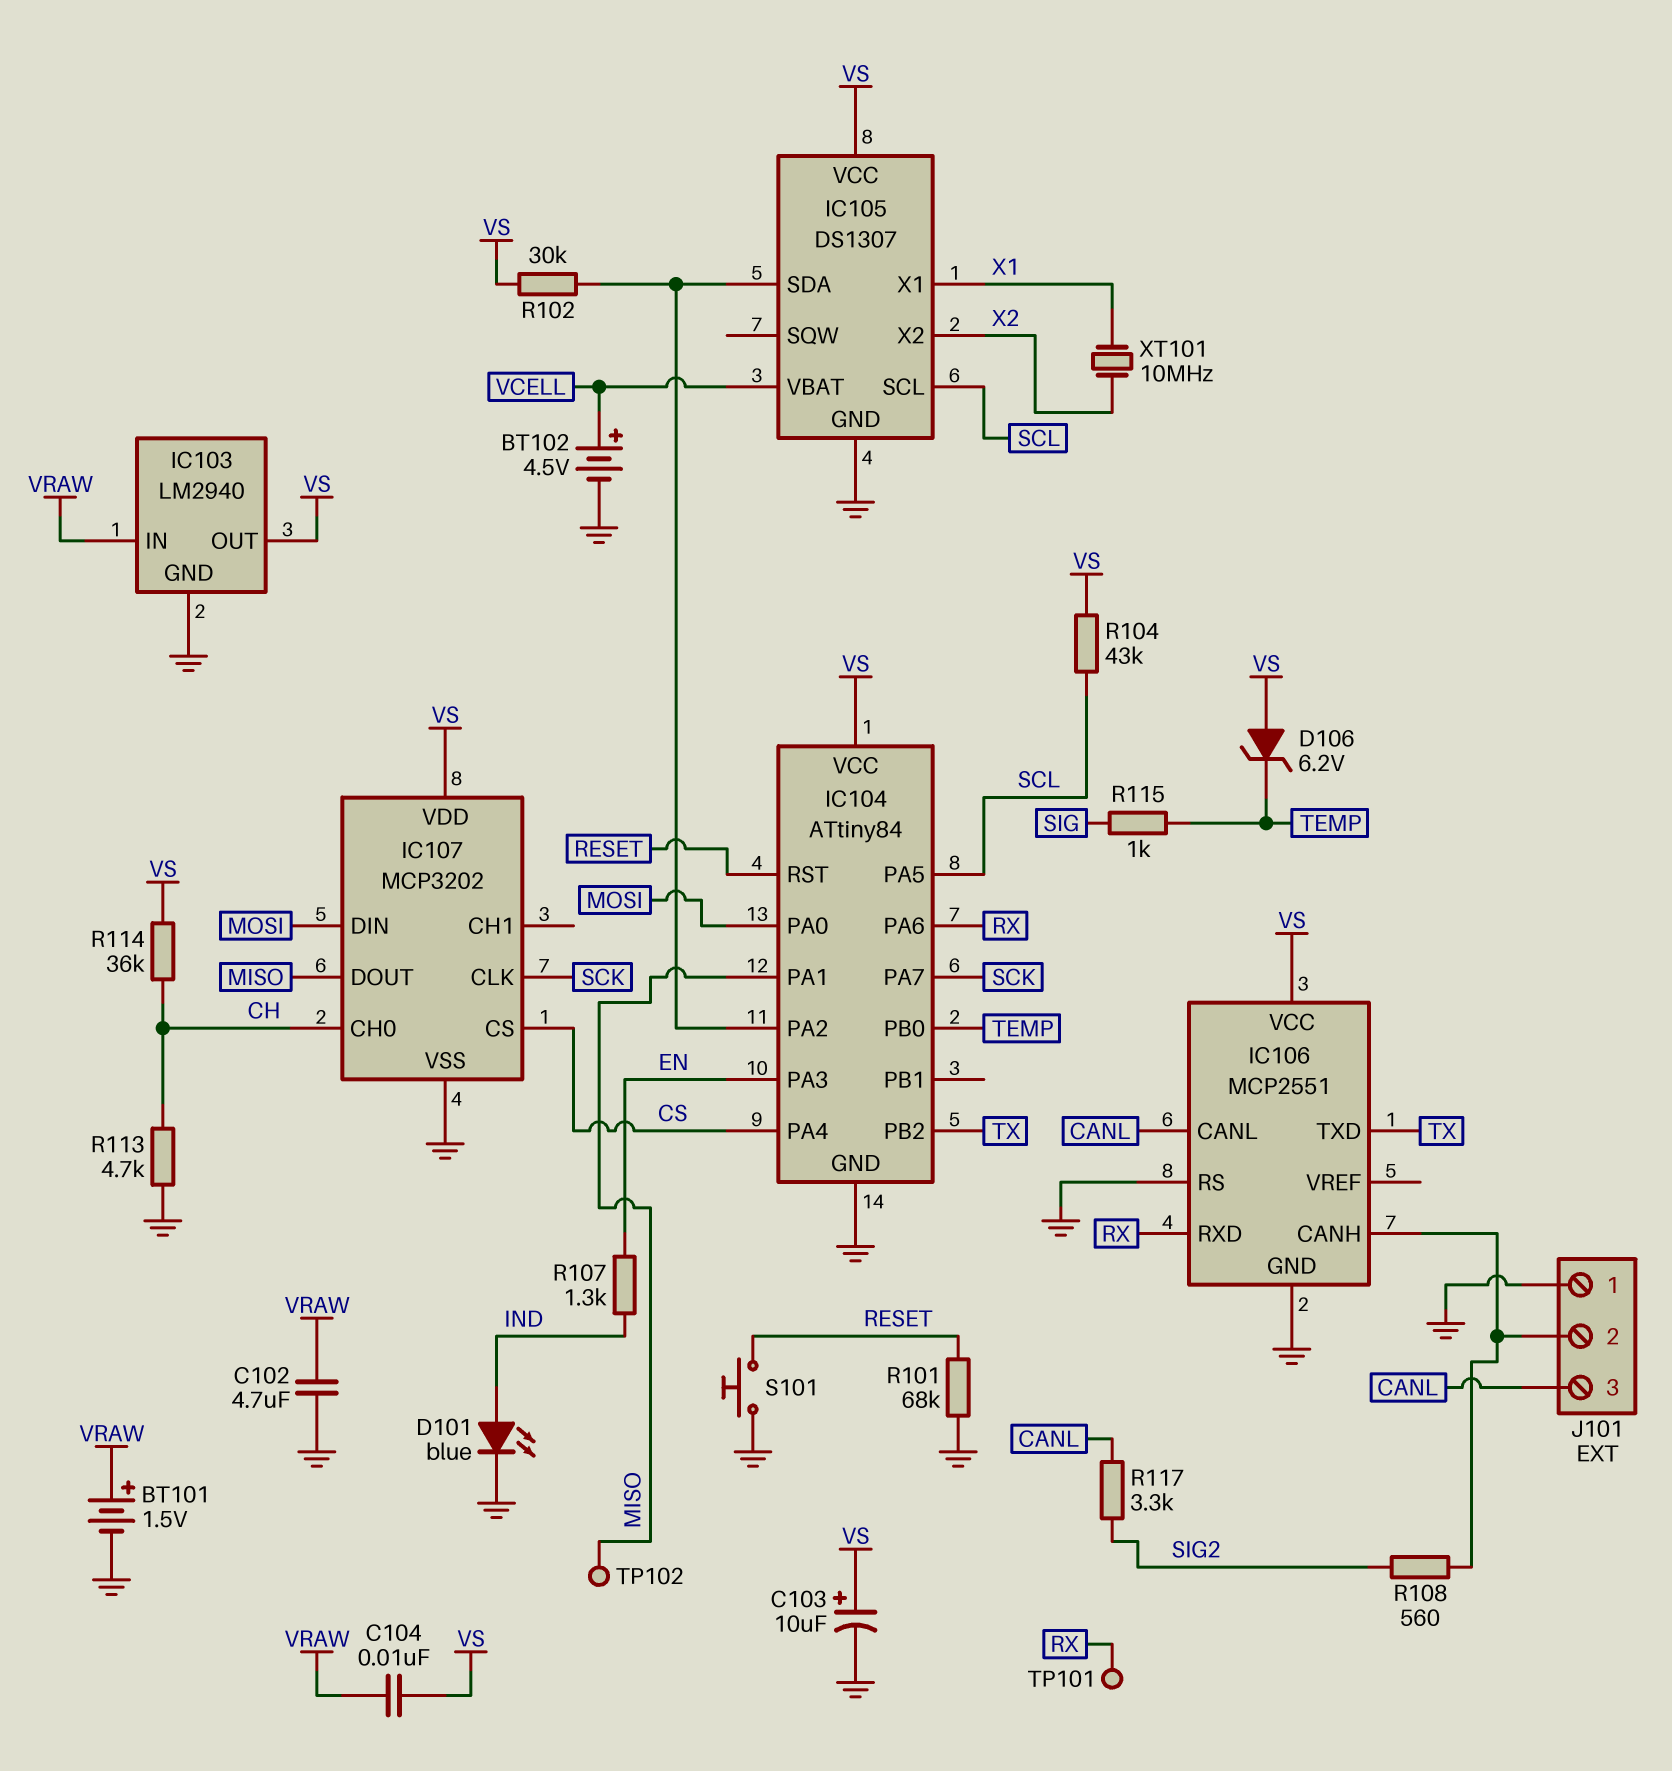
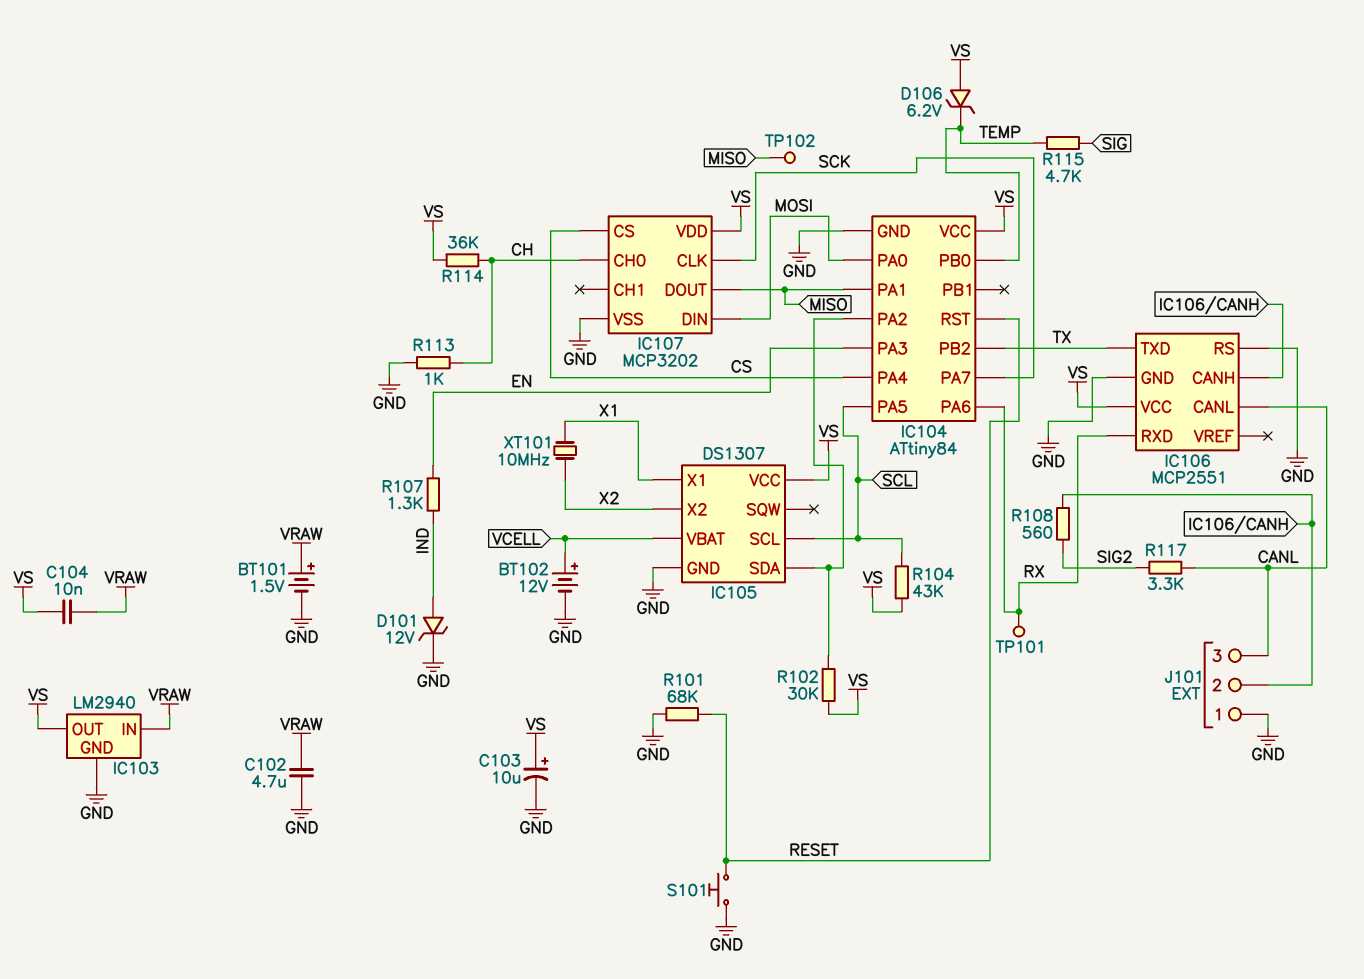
BT102: 4.5V (plus VCELL, minus GND) -> 12V (plus VCELL, minus GND)
D101: LED blue (A IND, K GND) -> zener 12V (A IND, K GND)
R113: 4.7k (CH, GND) -> 1k (CH, GND)
R115: 1k (SIG, TEMP) -> 4.7k (SIG, TEMP)

